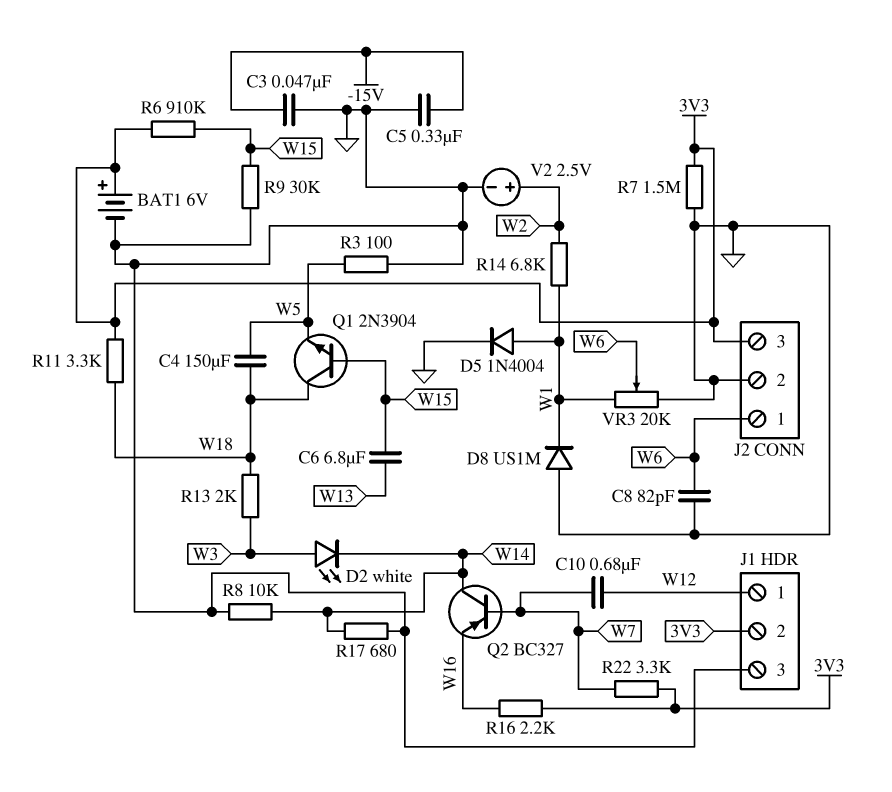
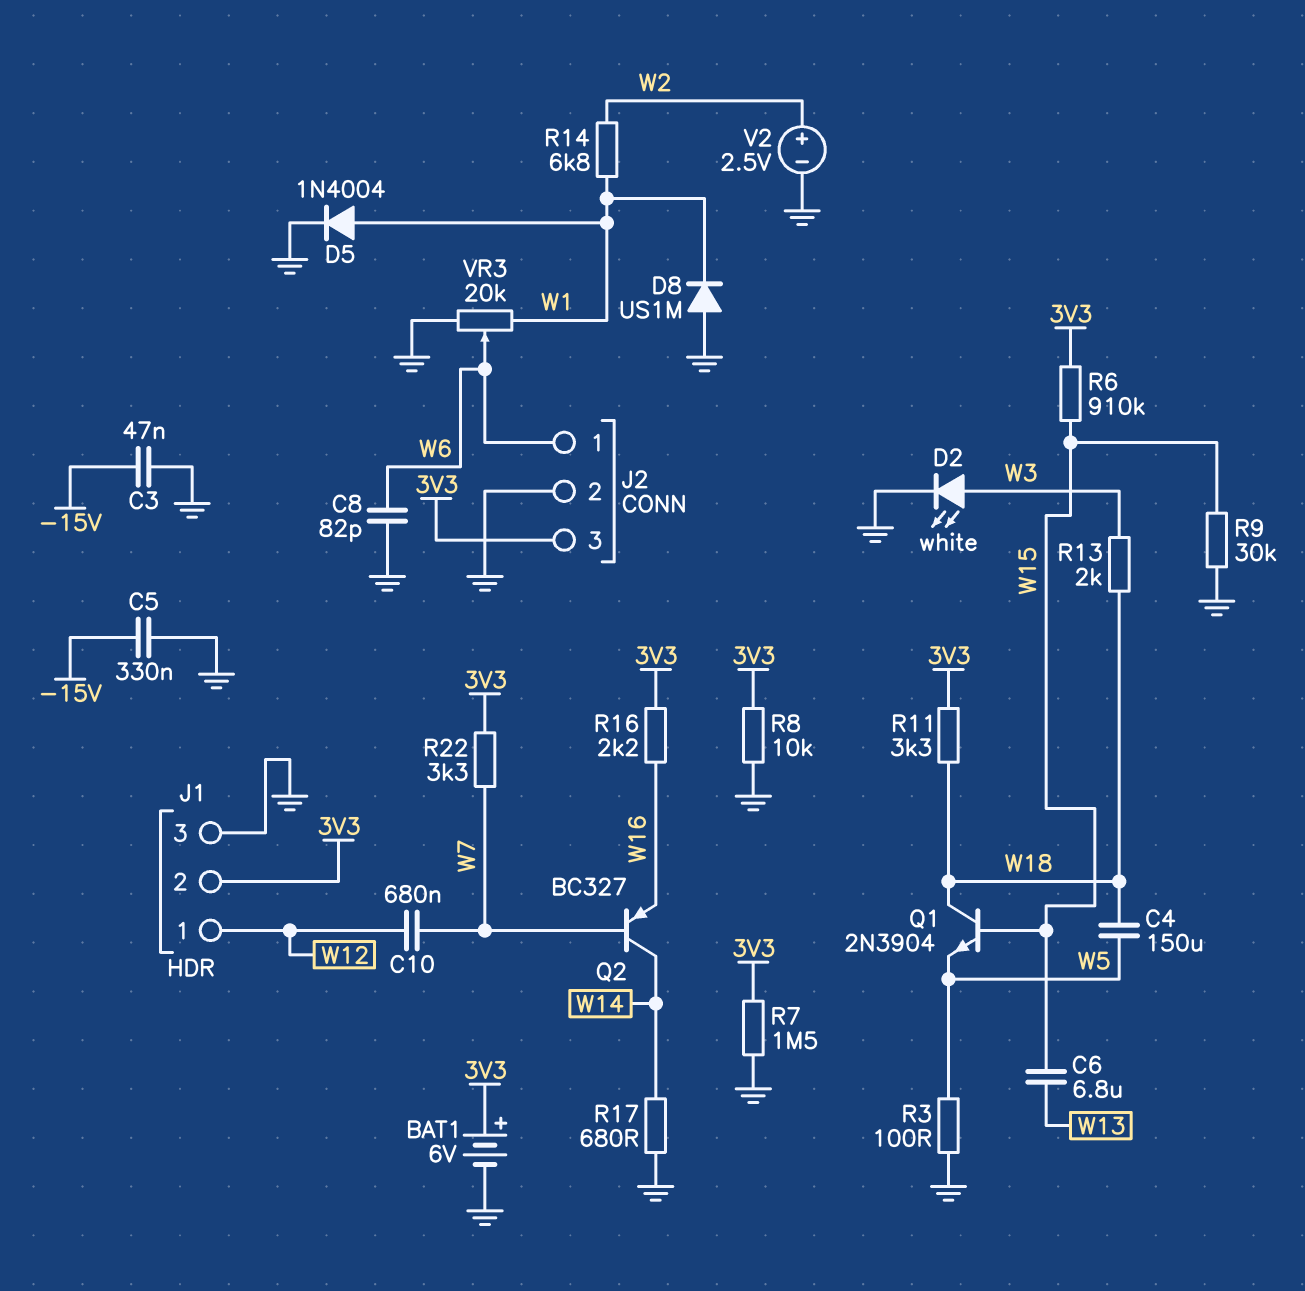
D2: LED white (A W3, K W14) -> LED white (A W3, K GND)
R8: 10k (GND, W14) -> 10k (3V3, GND)

